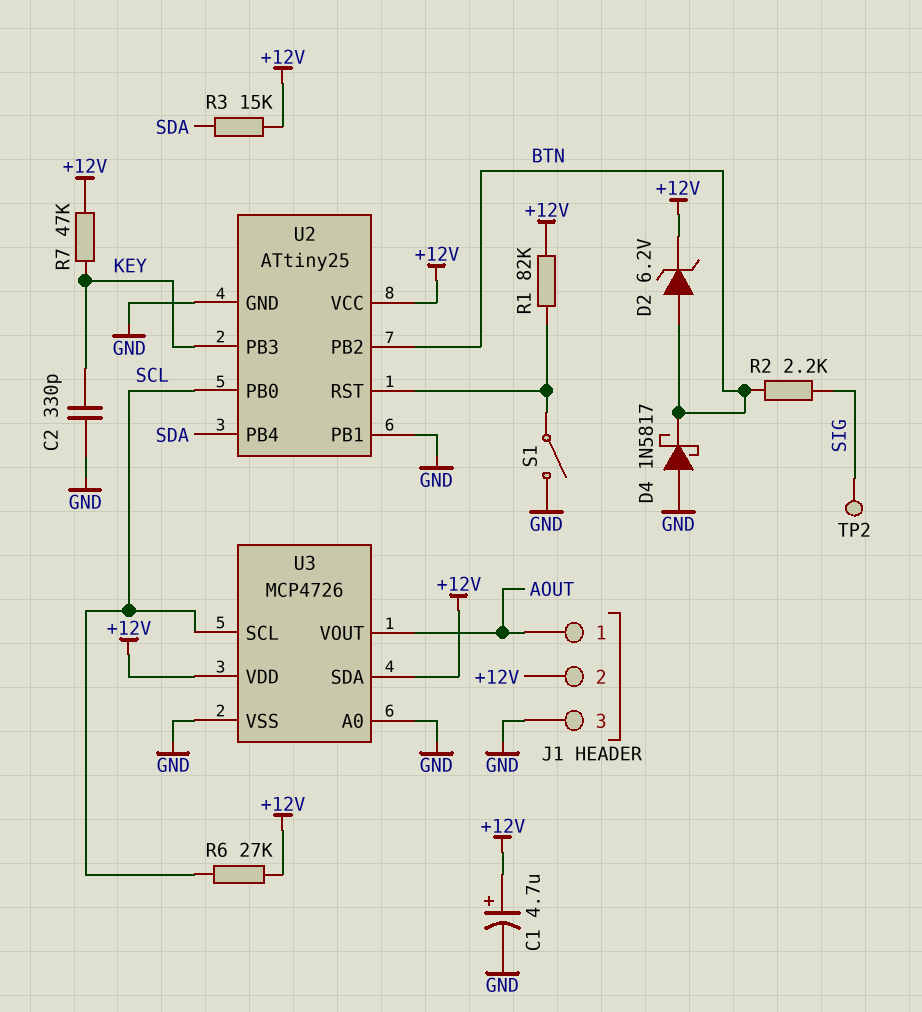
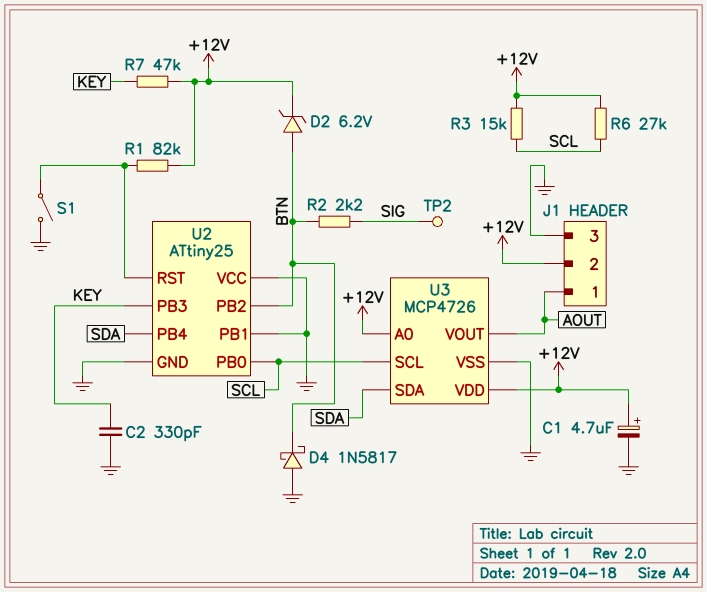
R3: 15k (+12V, SDA) -> 15k (+12V, SCL)
U2 pin VCC: +12V -> GND
U3 pin A0: GND -> +12V
U3 pin SDA: +12V -> SDA

